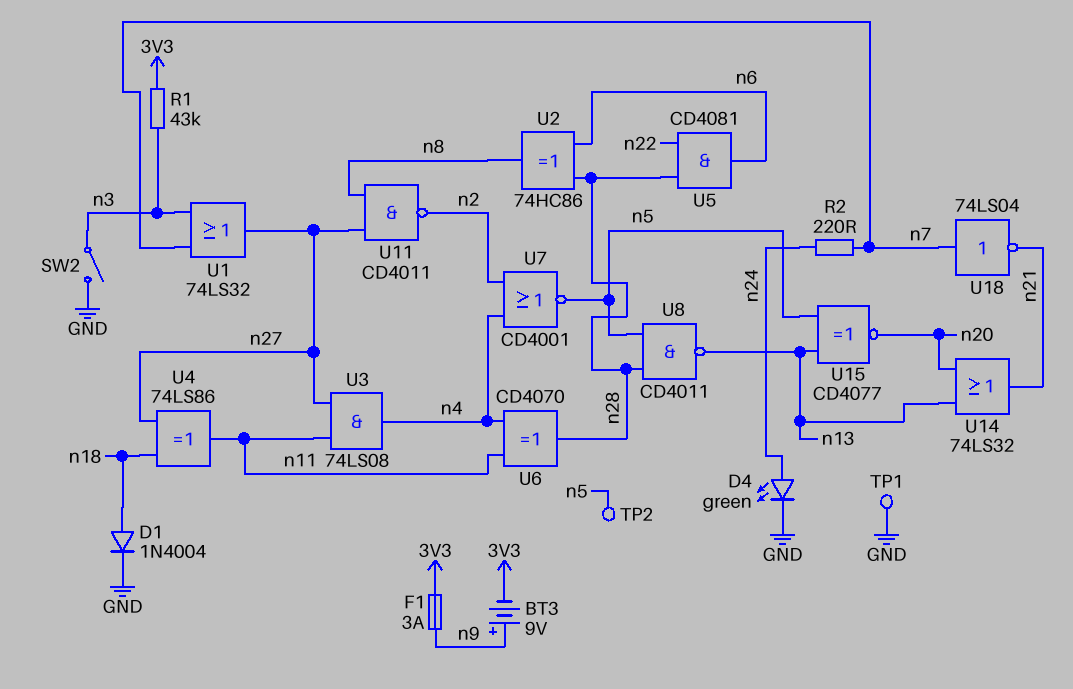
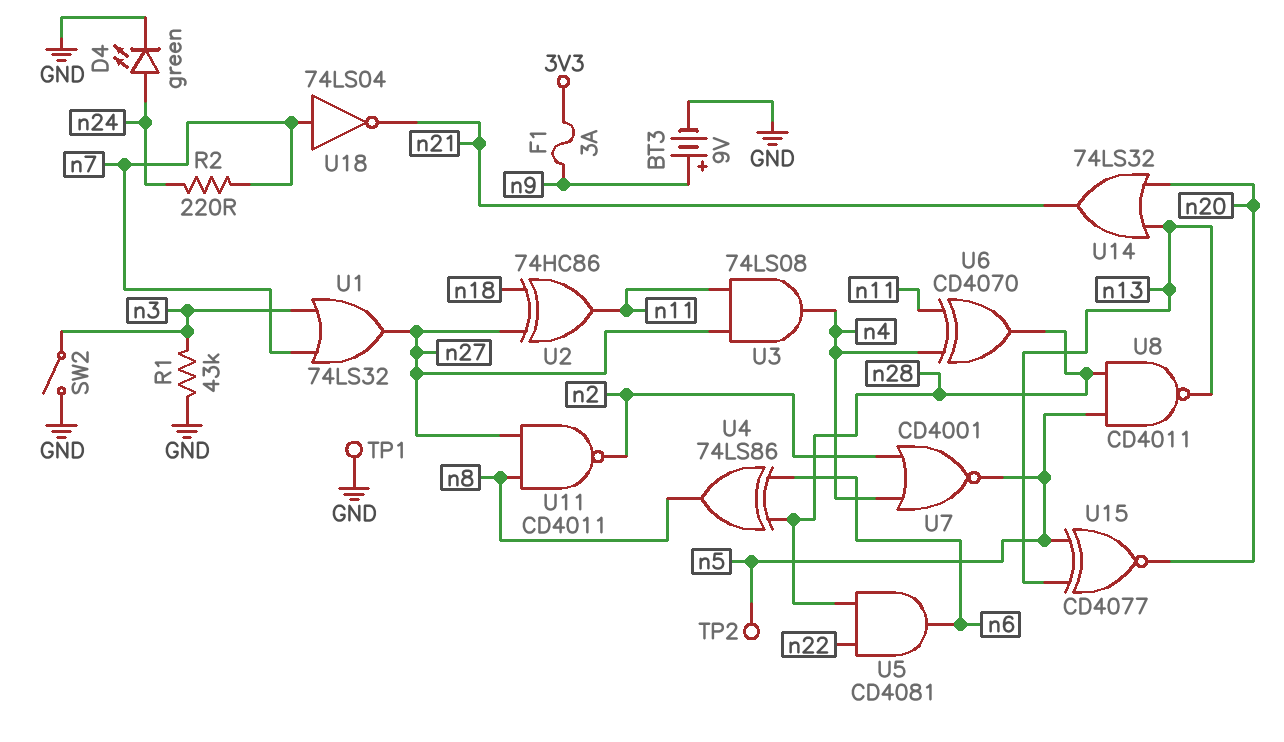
BT3: 9V (plus n9, minus 3V3) -> 9V (plus n9, minus GND)
D1: diode 1N4004 (A n18, K GND) -> none
R1: 43k (3V3, n3) -> 43k (GND, n3)
U2: XOR 74HC86 (in n6, in n28, out n8) -> XOR 74HC86 (in n18, in n27, out n11)
U4: XOR 74LS86 (in n18, in n27, out n11) -> XOR 74LS86 (in n6, in n28, out n8)

